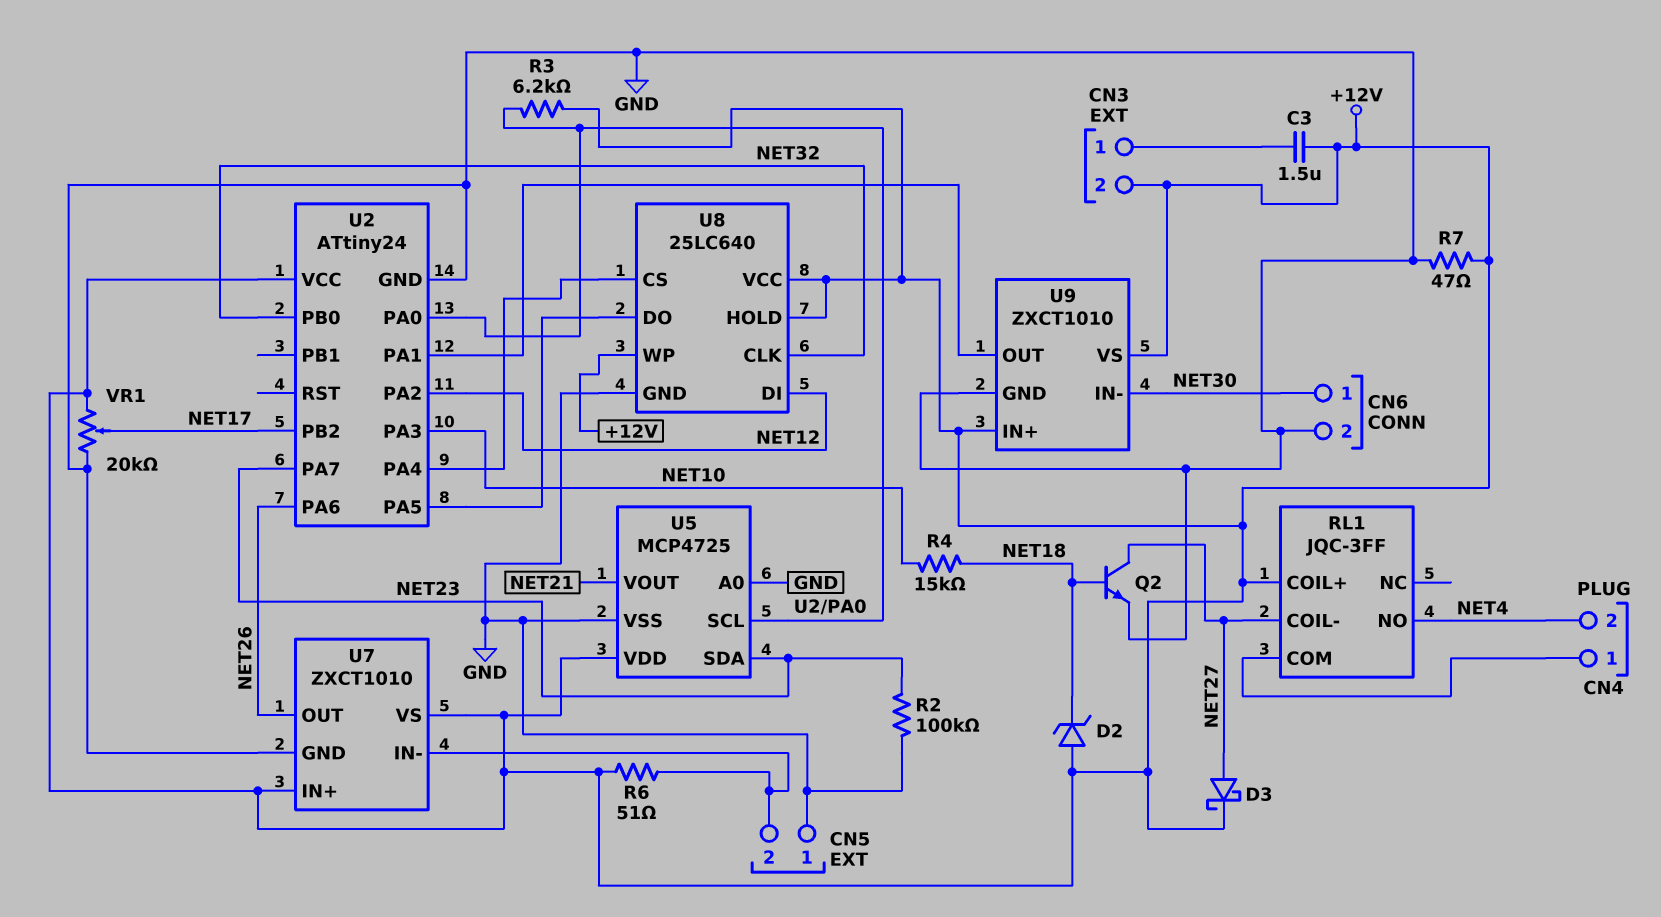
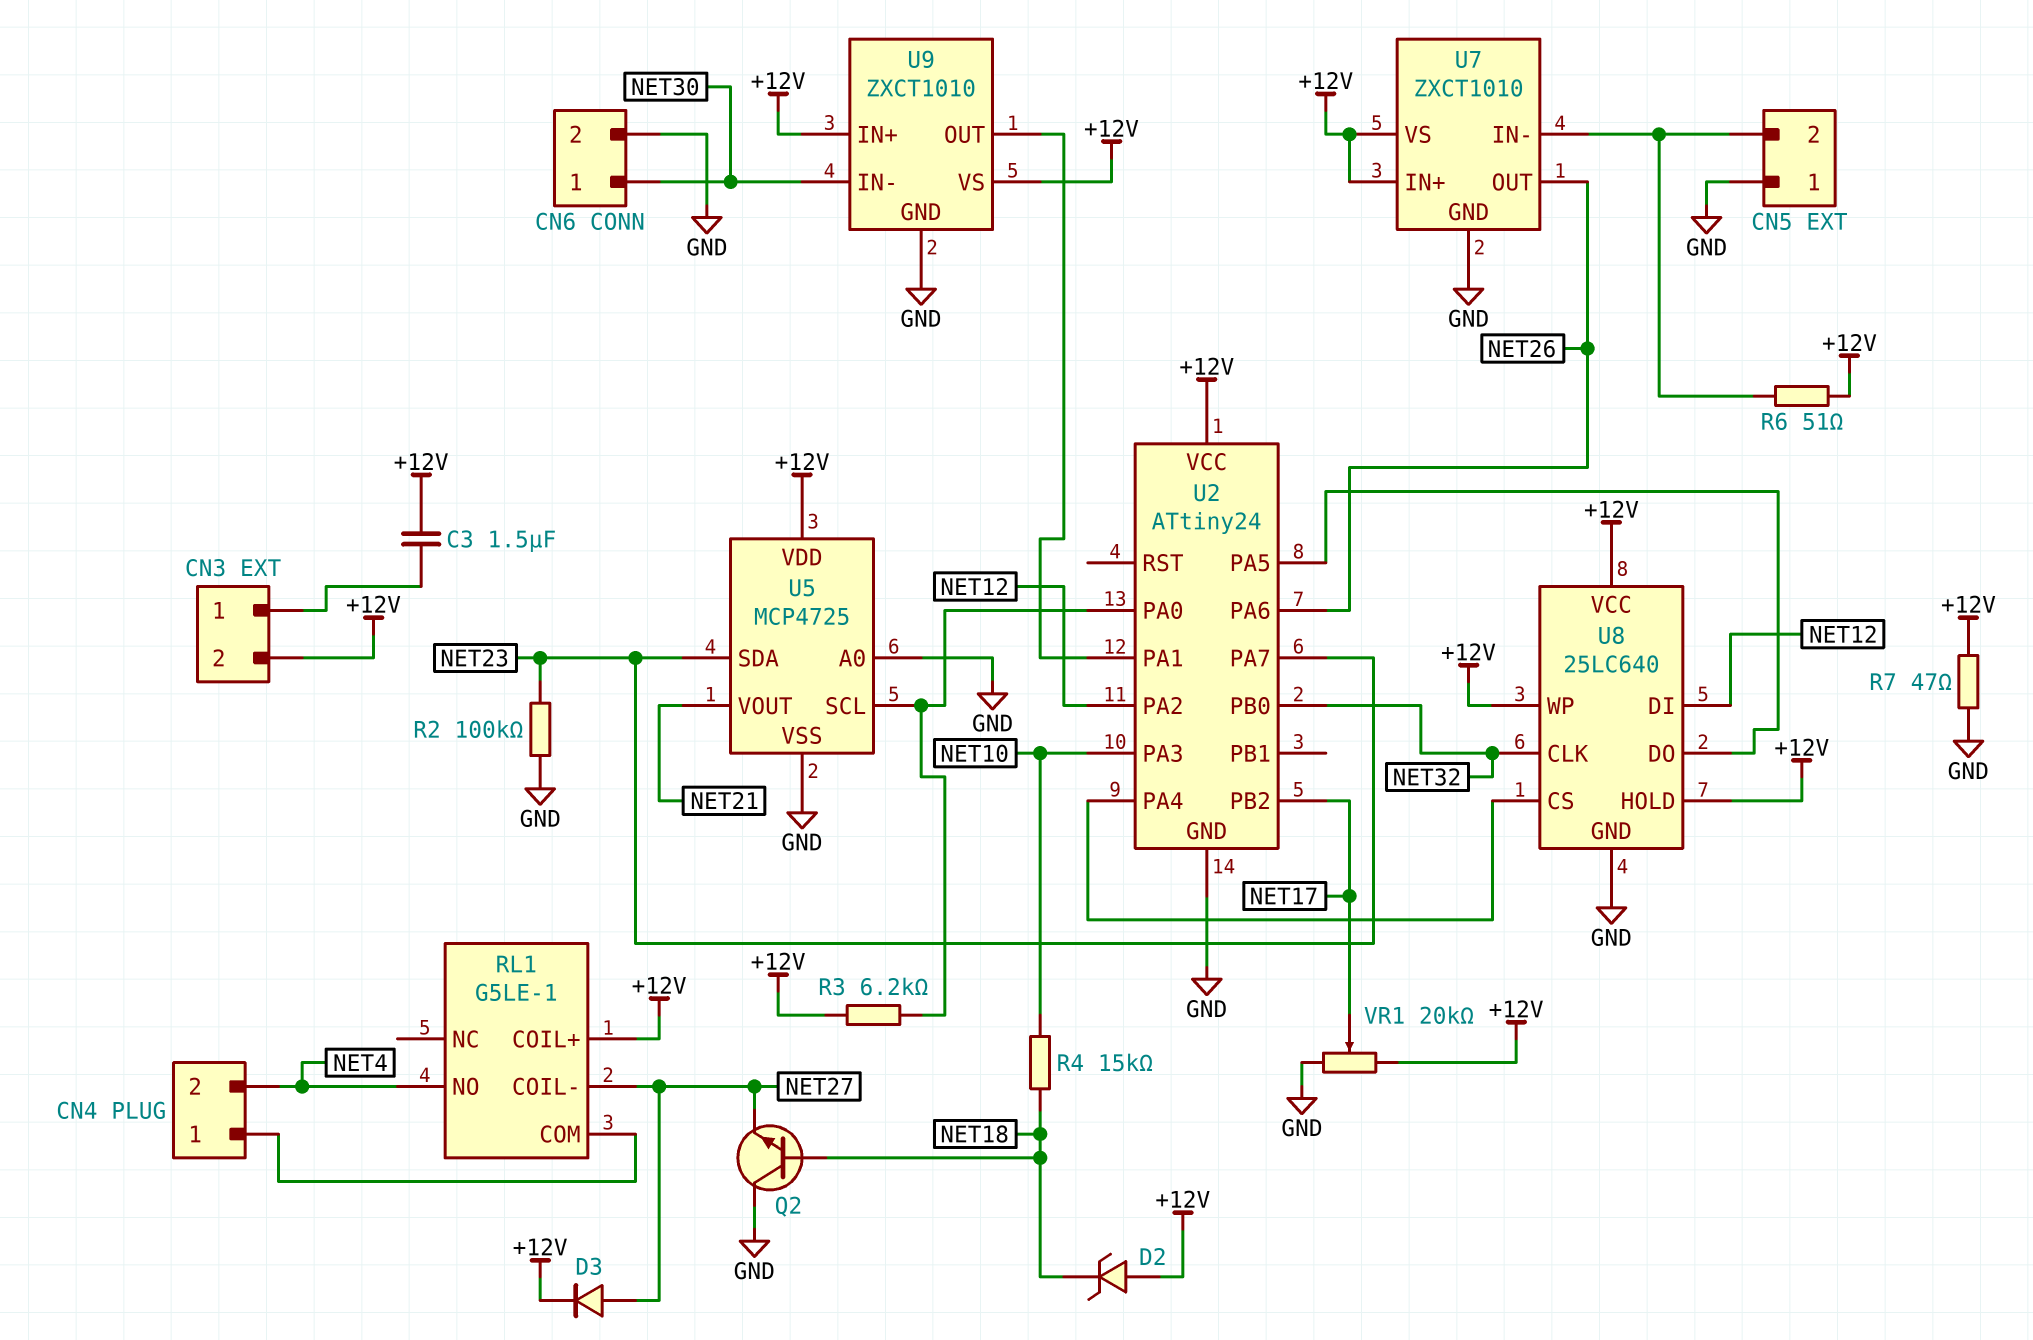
D3: schottky (A NET27, K +12V) -> diode (A NET27, K +12V)
Q2: NPN (B NET18, C NET27, E GND) -> NPN (B NET18, C GND, E NET27)
RL1: JQC-3FF -> G5LE-1

